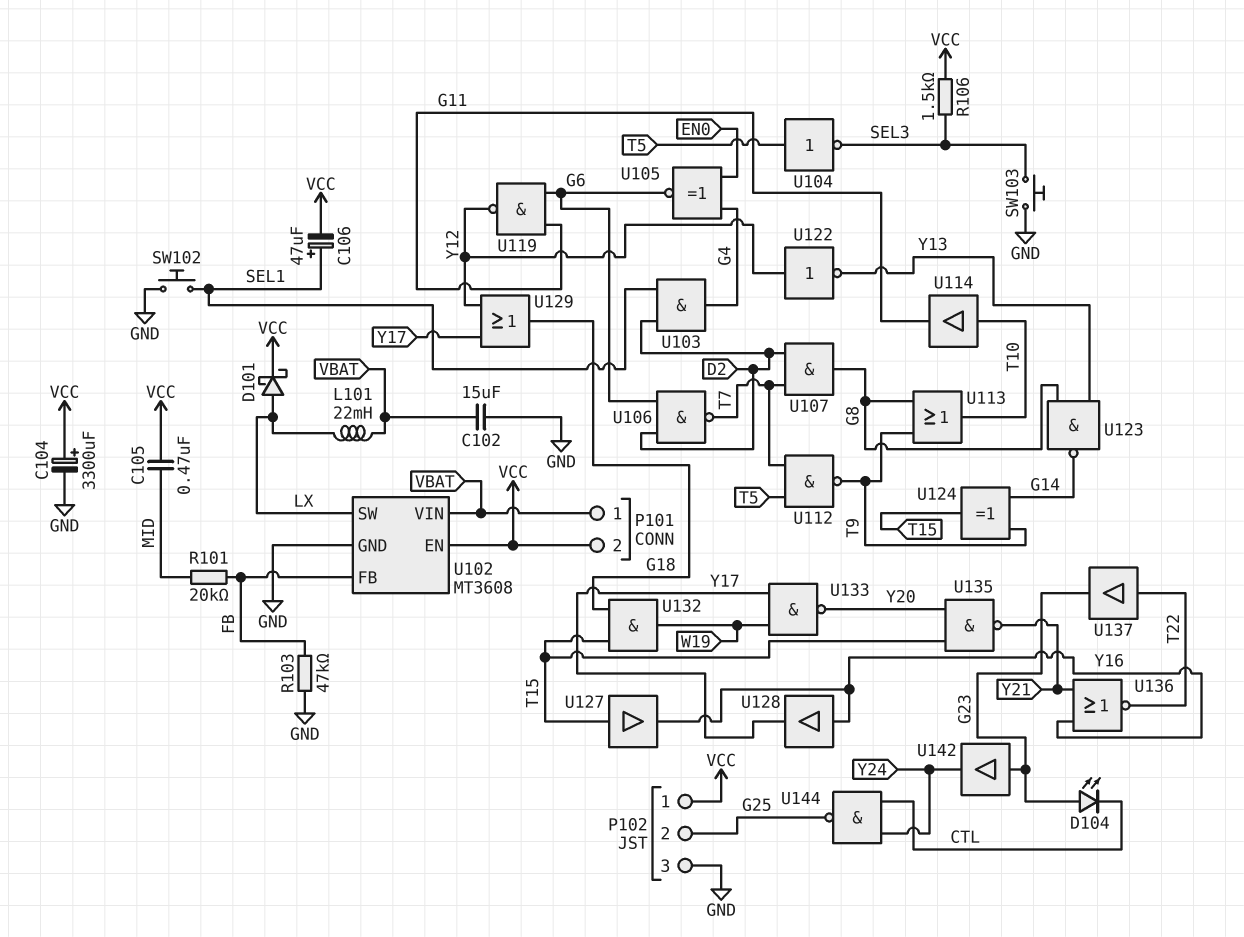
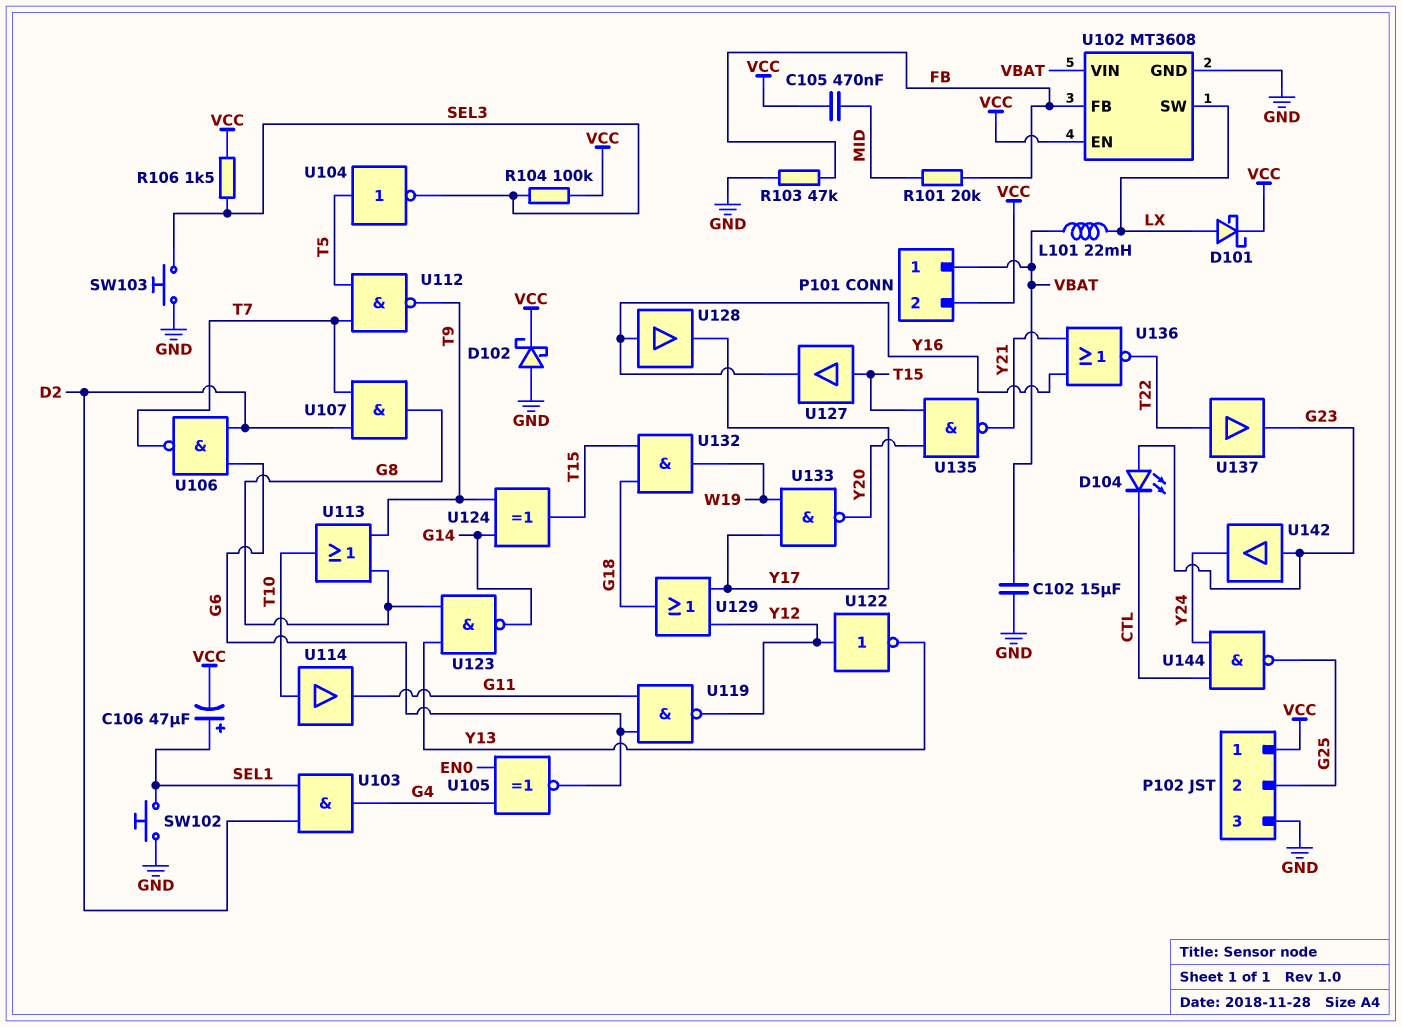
C104: 3300uF (plus VCC, minus GND) -> none
D102: none -> schottky (A GND, K VCC)
R104: none -> 100k (SEL3, VCC)

